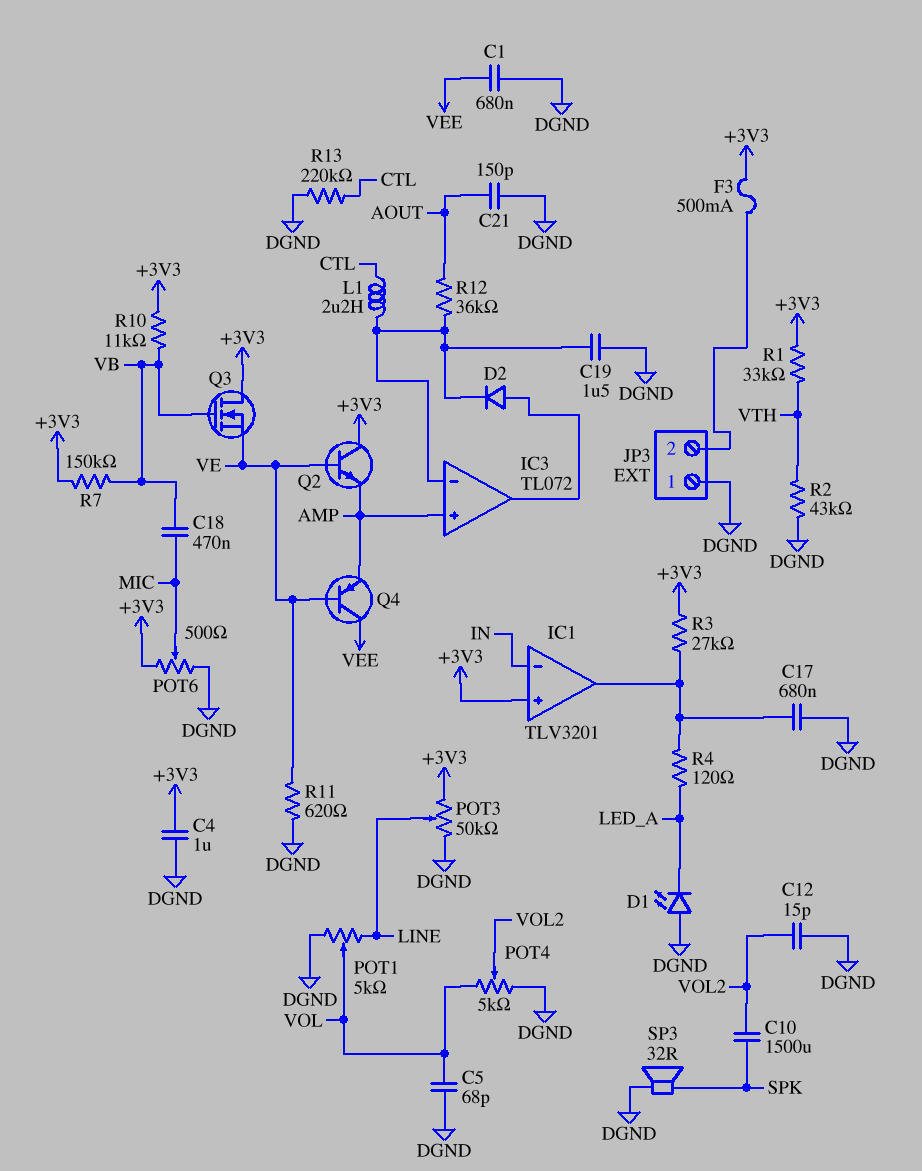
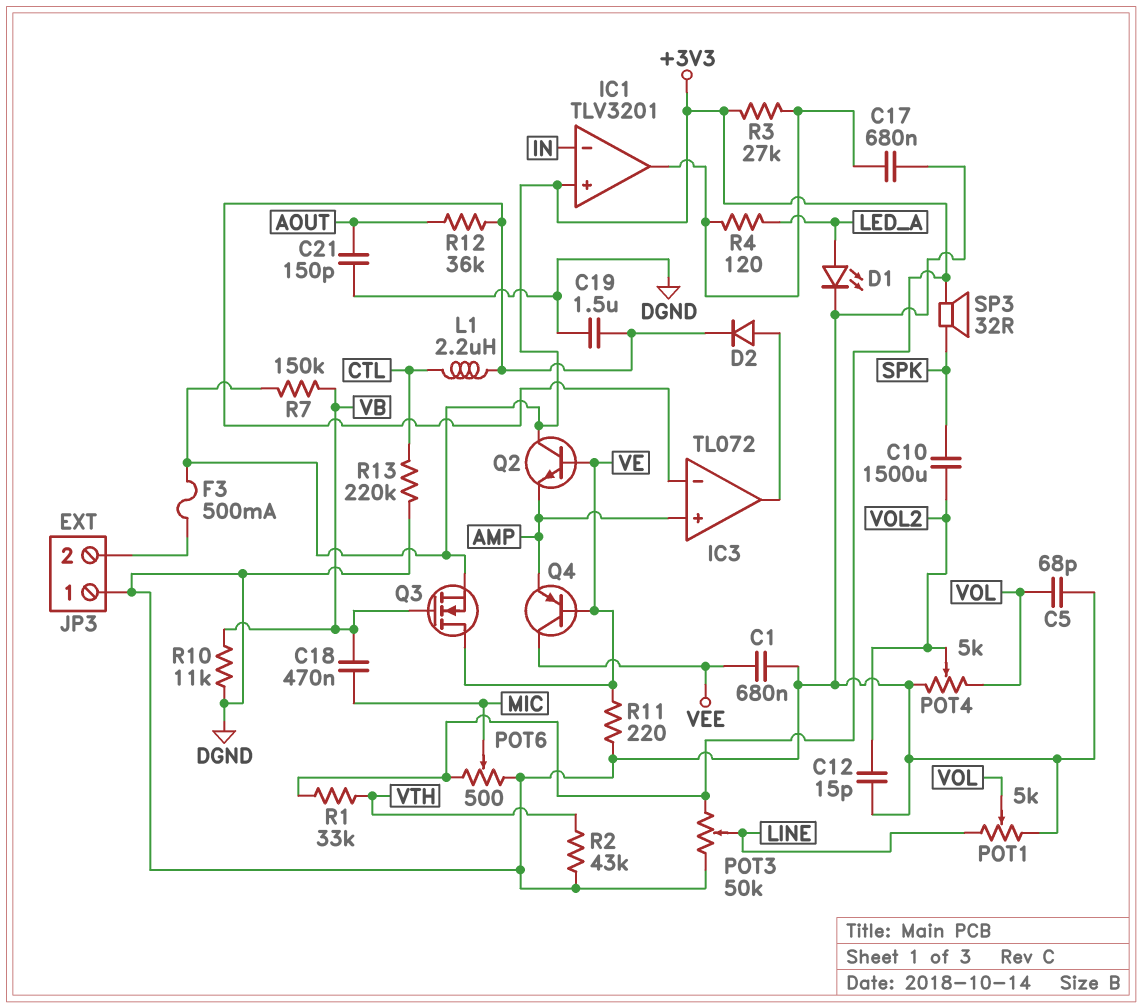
C4: 1uF (+3V3, DGND) -> none
D1: LED (A DGND, K LED_A) -> LED (A LED_A, K DGND)
Q3: NMOS (G VB, D +3V3, S VE) -> NMOS (G VB, D VE, S +3V3)
R10: 11k (+3V3, VB) -> 11k (DGND, VB)
R11: 620 (DGND, VE) -> 220 (DGND, VE)
SP3: speaker 32R (DGND, SPK) -> speaker 32R (+3V3, SPK)

